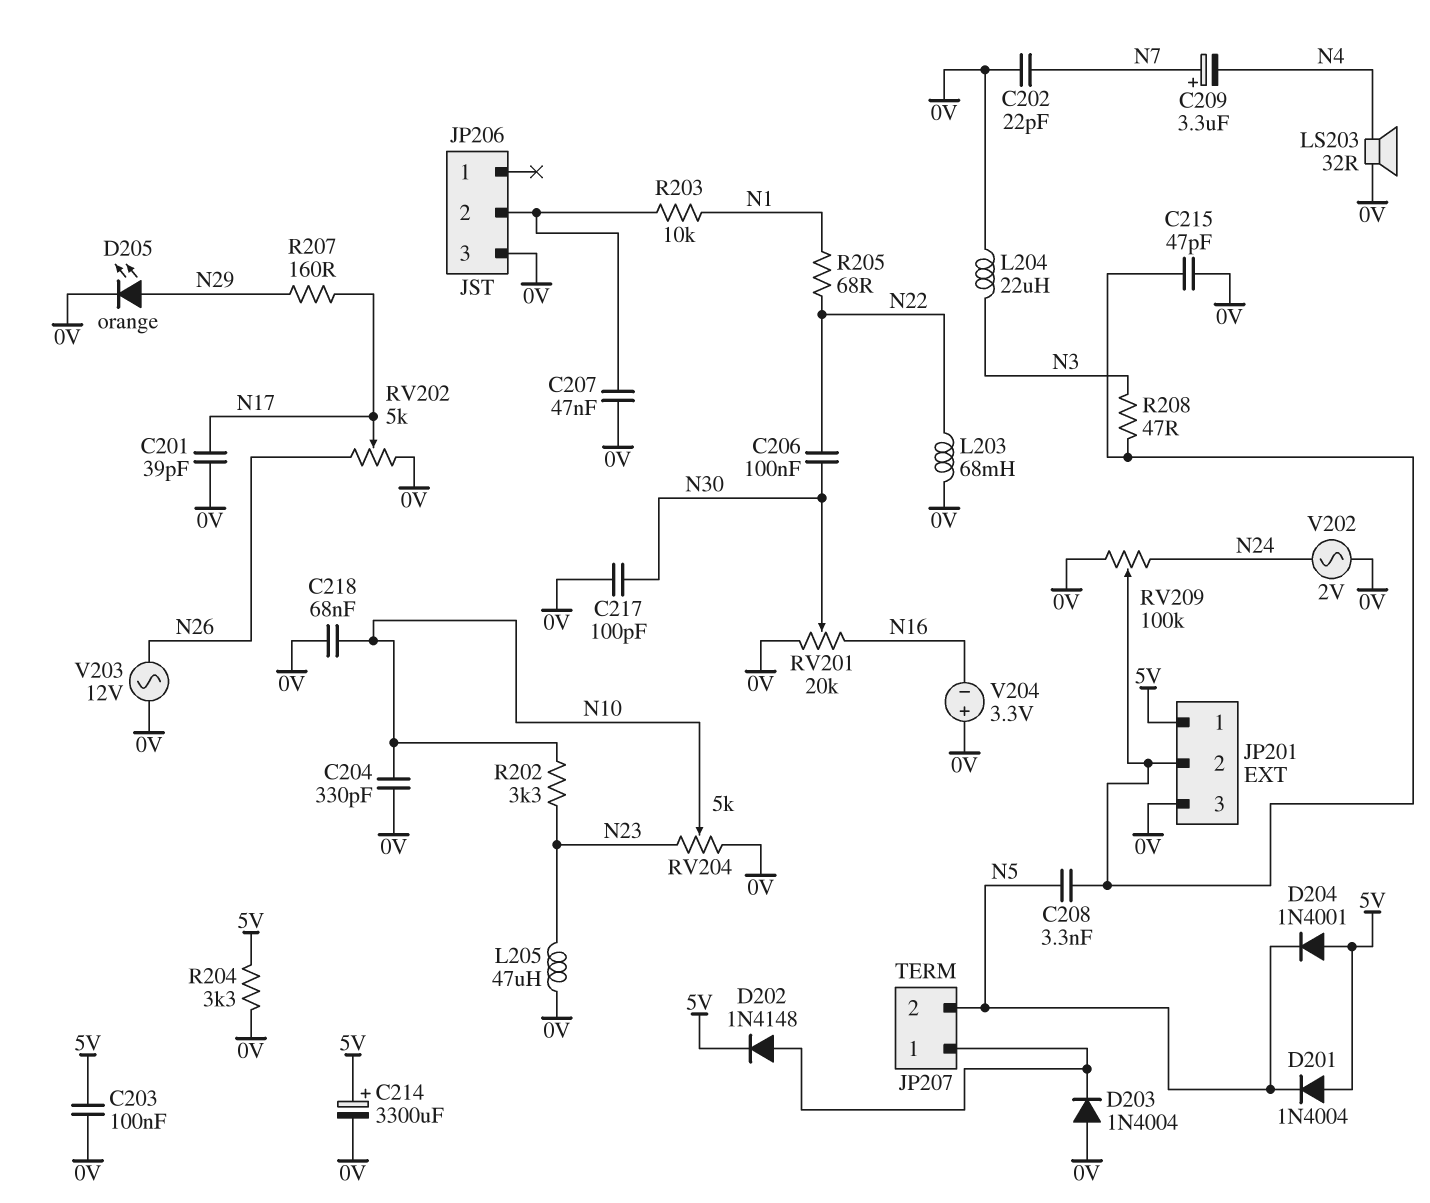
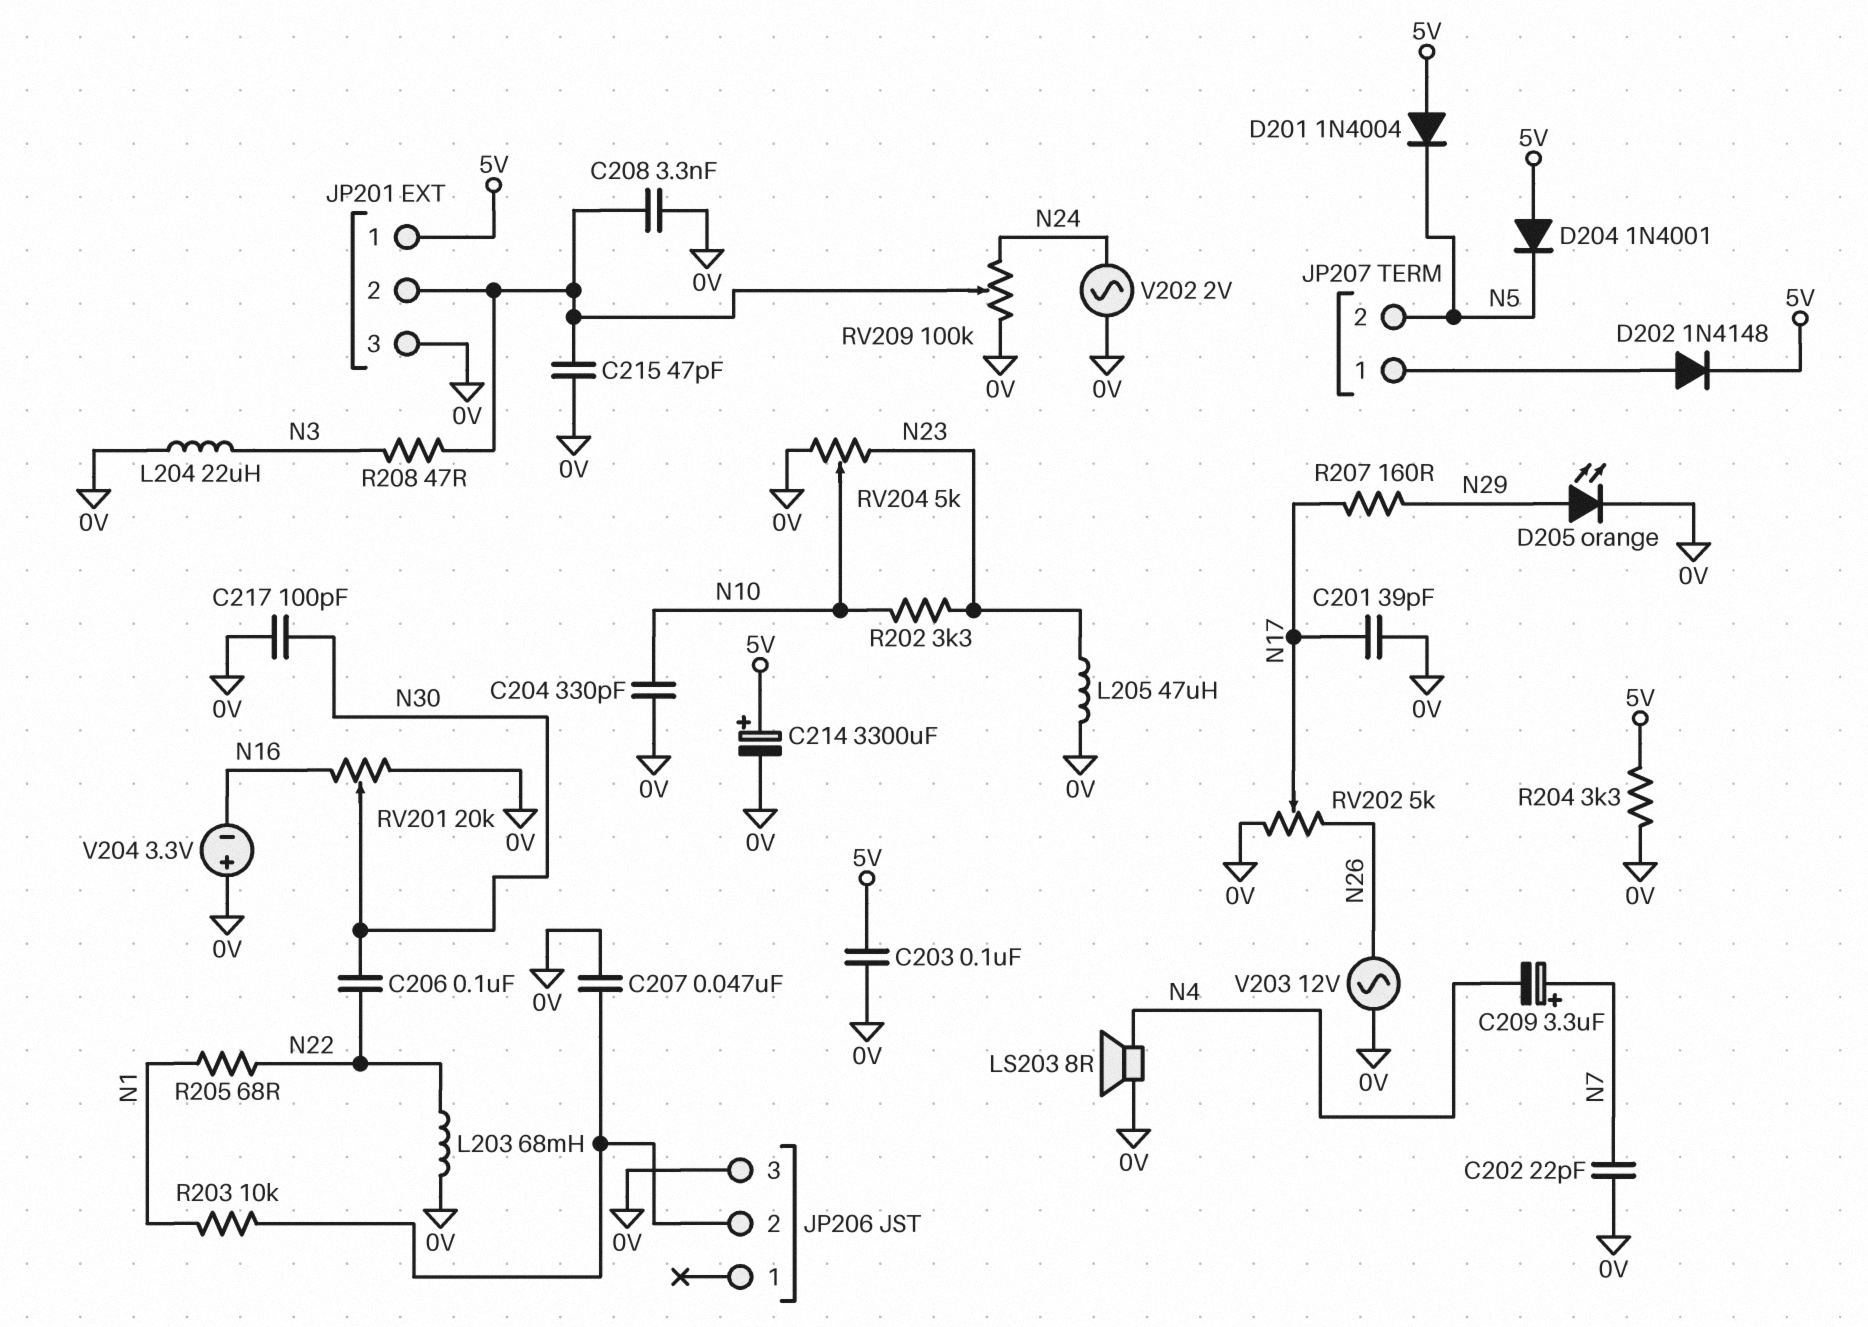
C208: 3.3nF (JP201/2, N5) -> 3.3nF (0V, JP201/2)
C218: 68nF (0V, N10) -> none
D203: diode 1N4004 (A 0V, K JP207/1) -> none
LS203: speaker 32R (0V, N4) -> speaker 8R (0V, N4)

